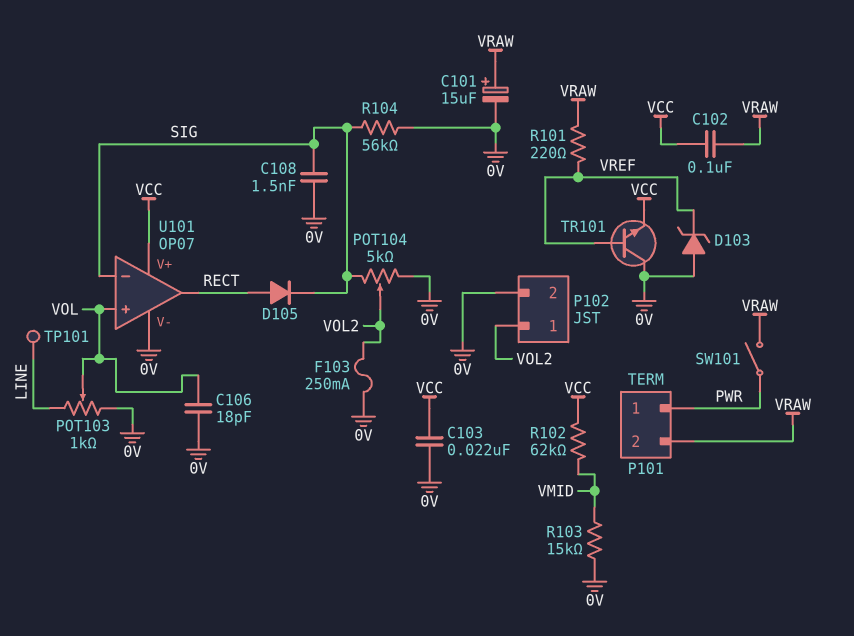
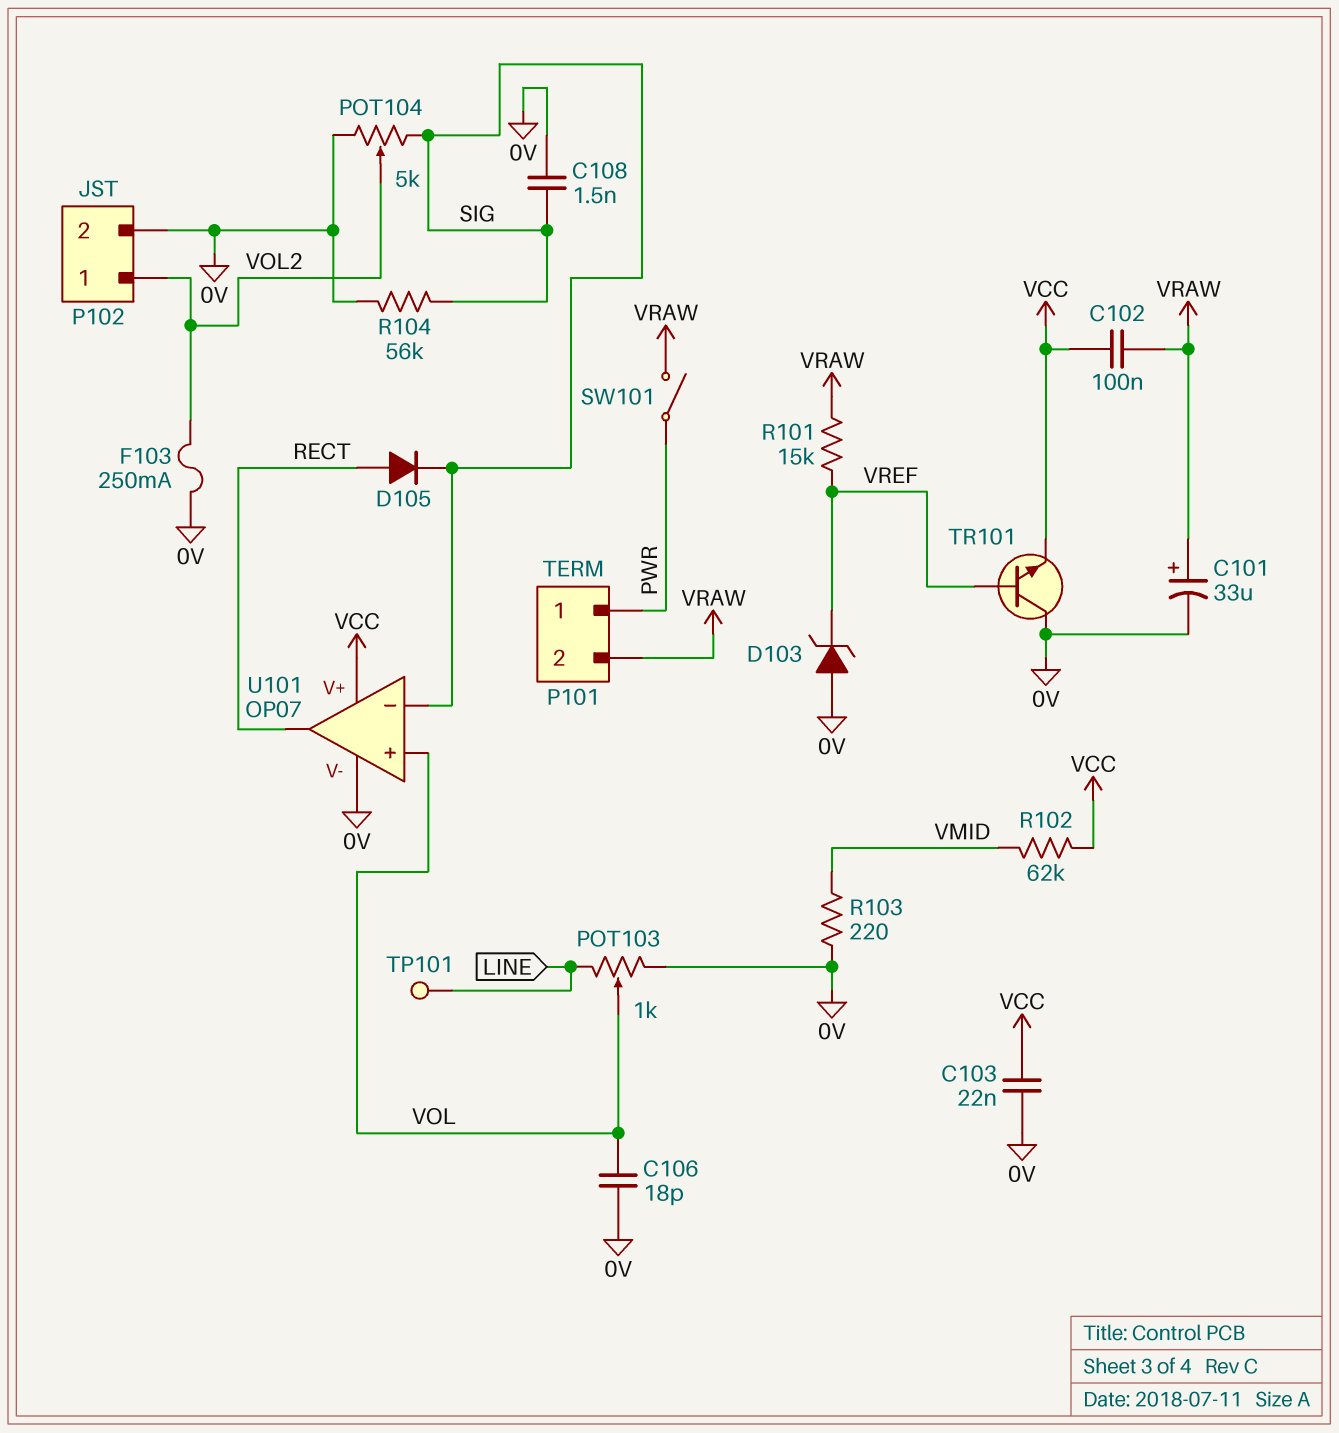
C101: 15uF (plus VRAW, minus 0V) -> 33uF (plus VRAW, minus 0V)
R101: 220 (VRAW, VREF) -> 15k (VRAW, VREF)
R103: 15k (0V, VMID) -> 220 (0V, VMID)

